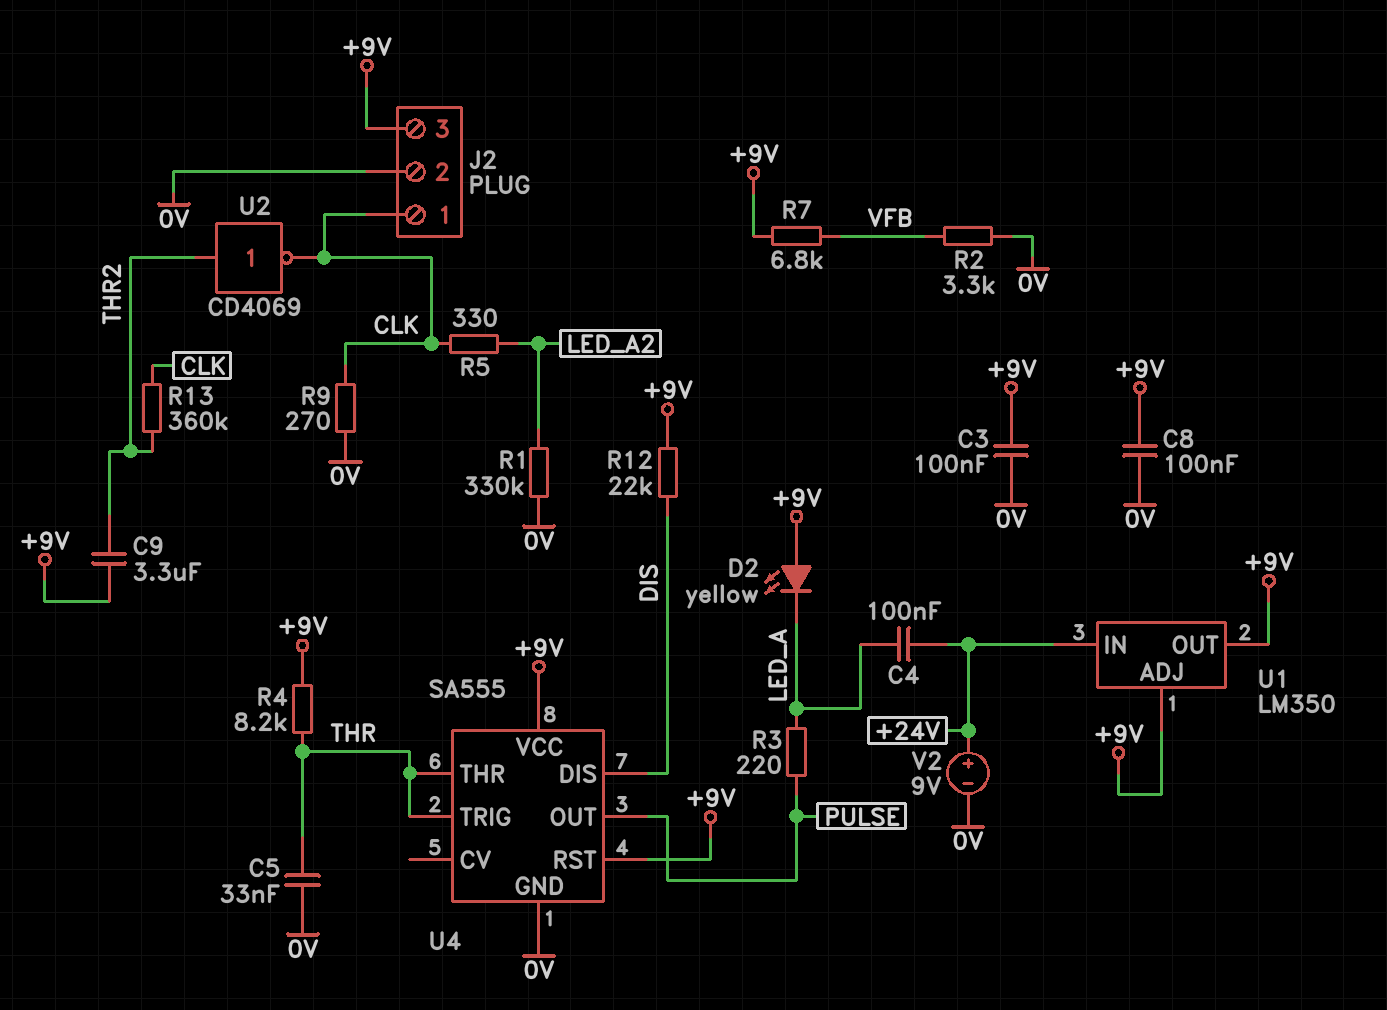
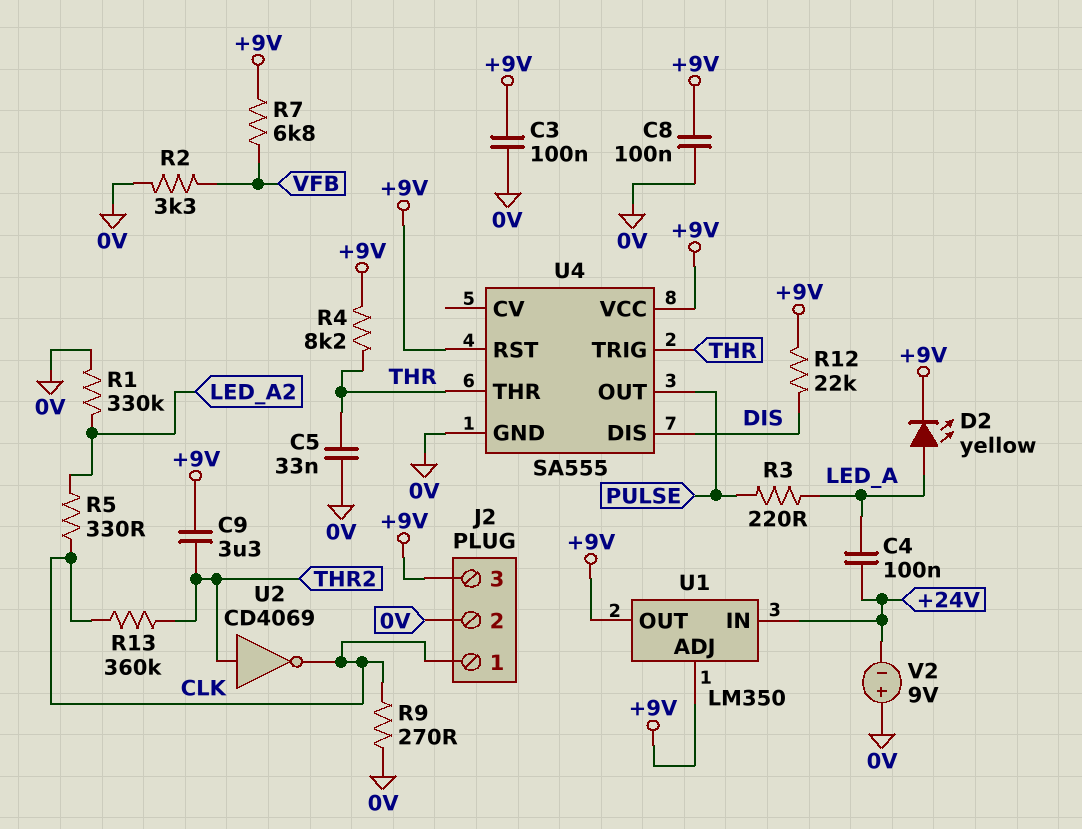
D2: LED yellow (A +9V, K LED_A) -> LED yellow (A LED_A, K +9V)
V2: 9V (plus +24V, minus 0V) -> 9V (plus 0V, minus +24V)

